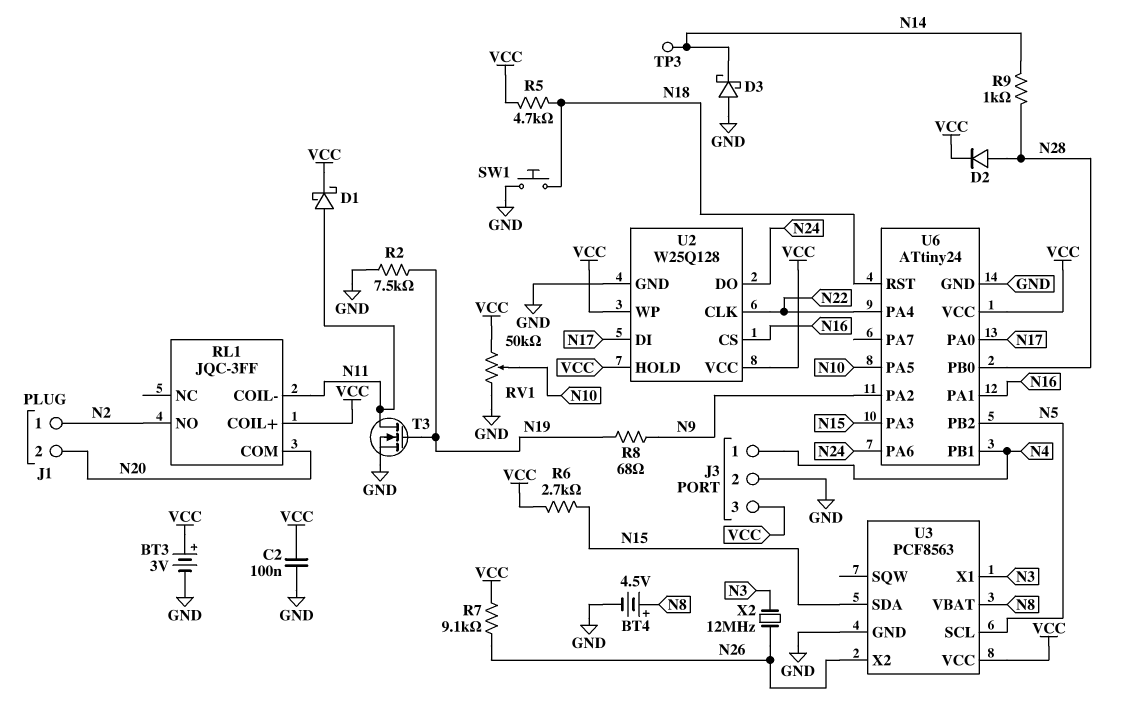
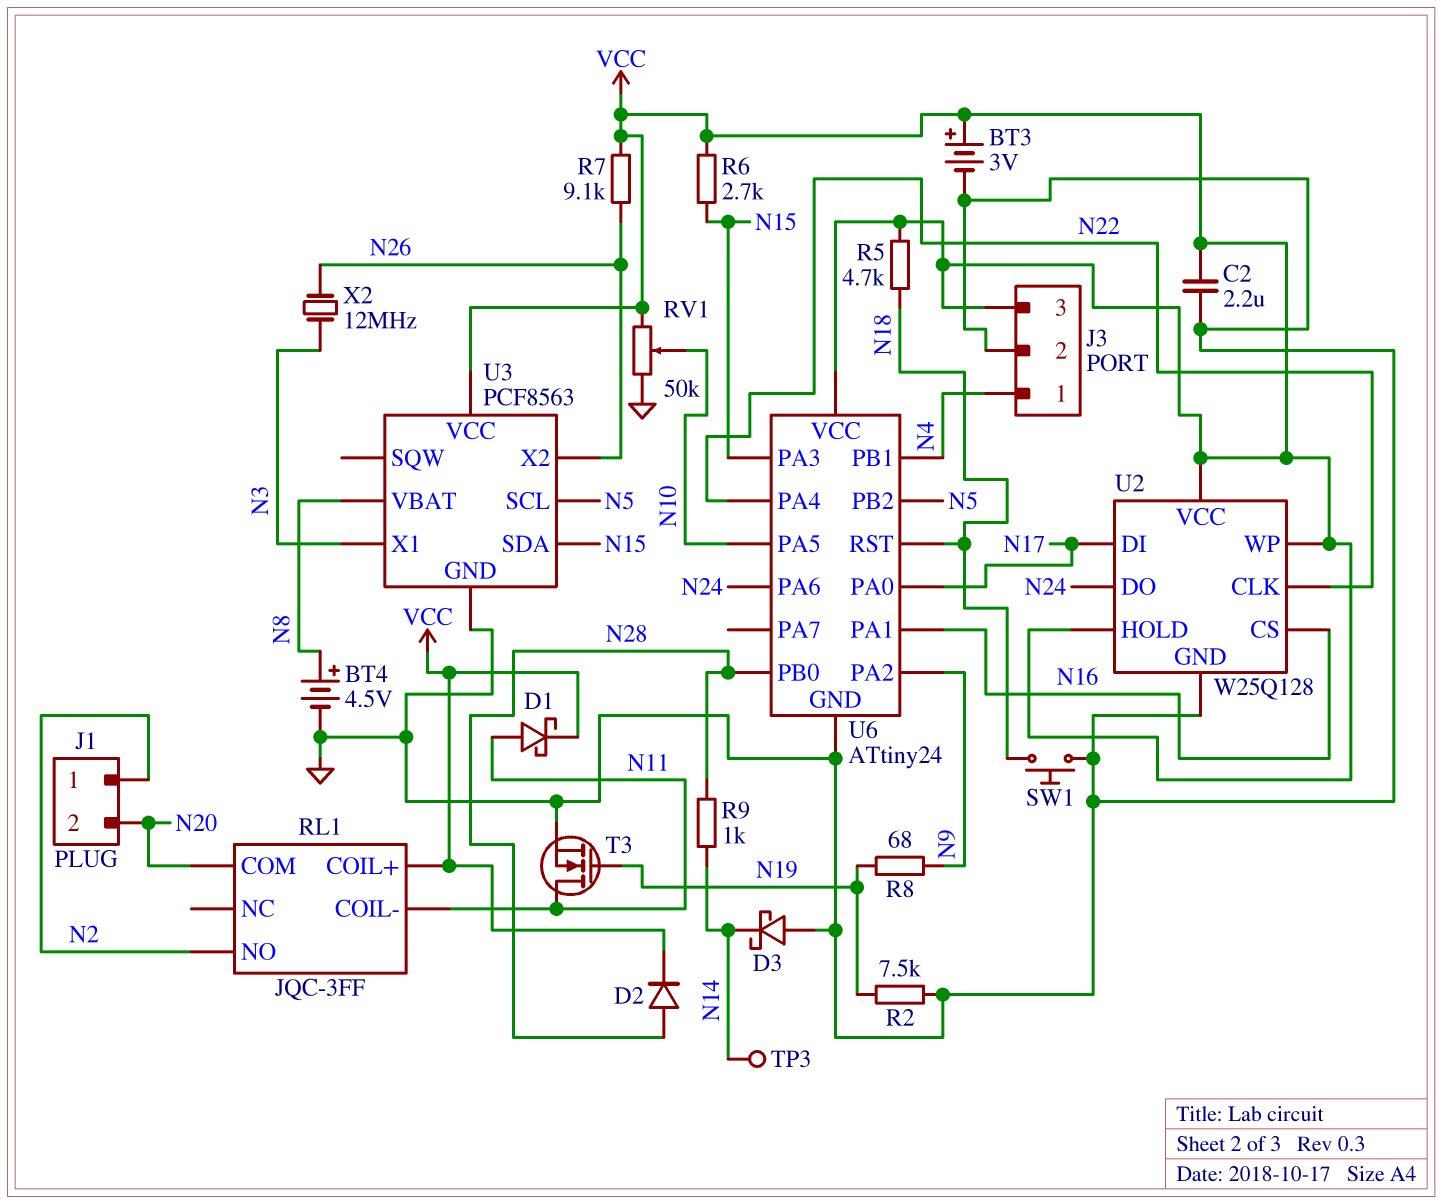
C2: 100nF (GND, VCC) -> 2.2uF (GND, VCC)

